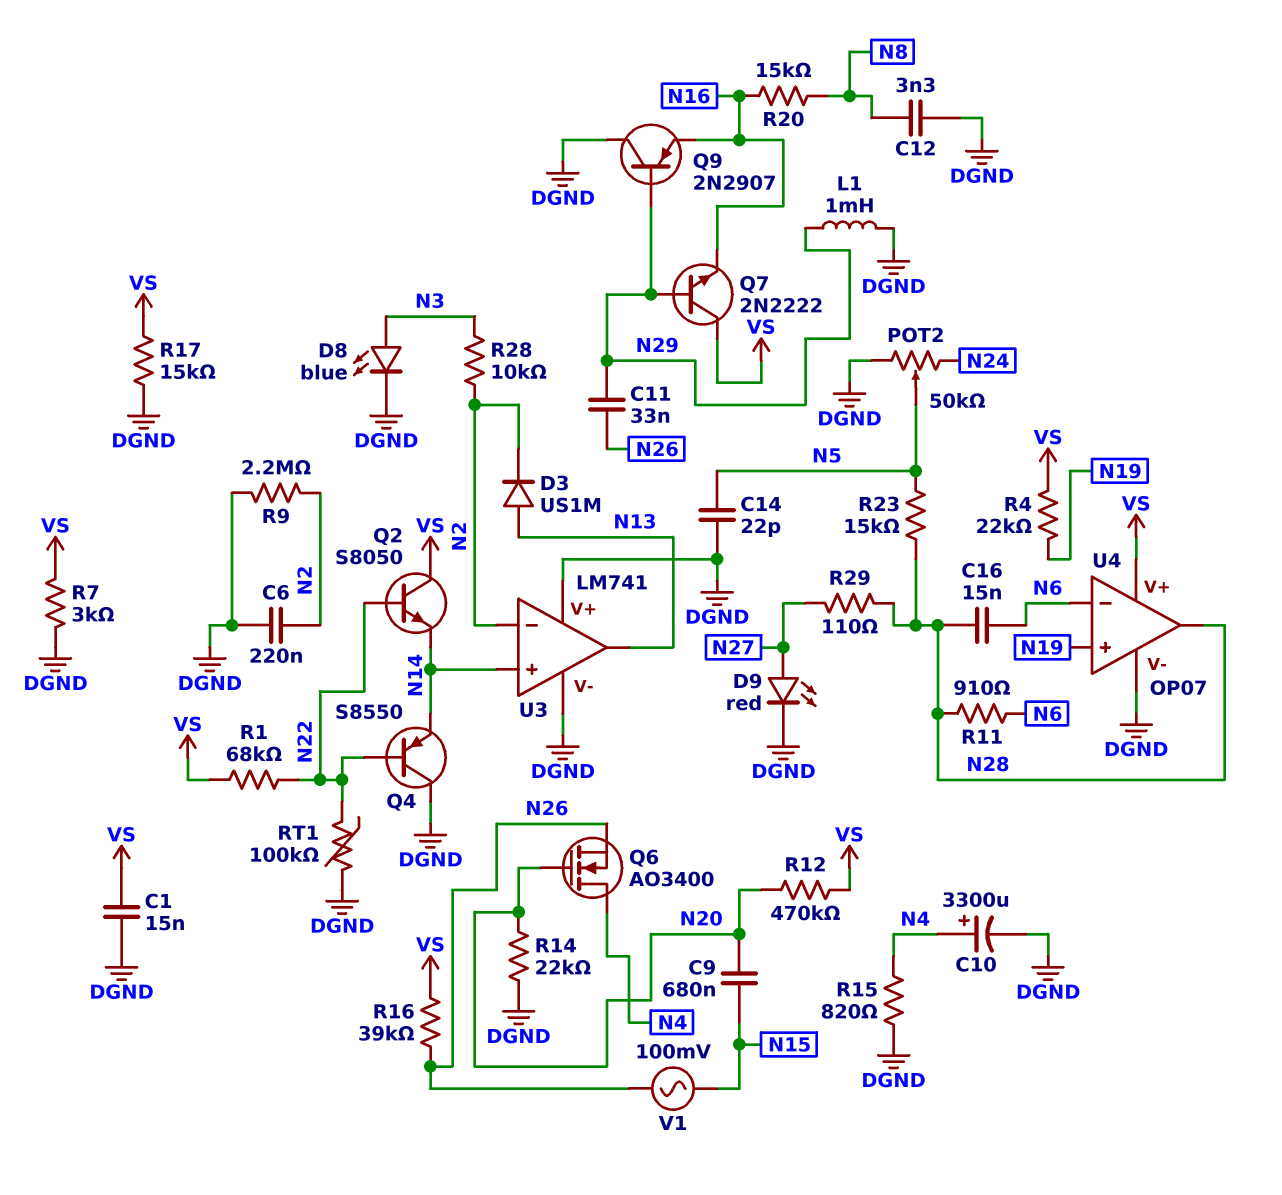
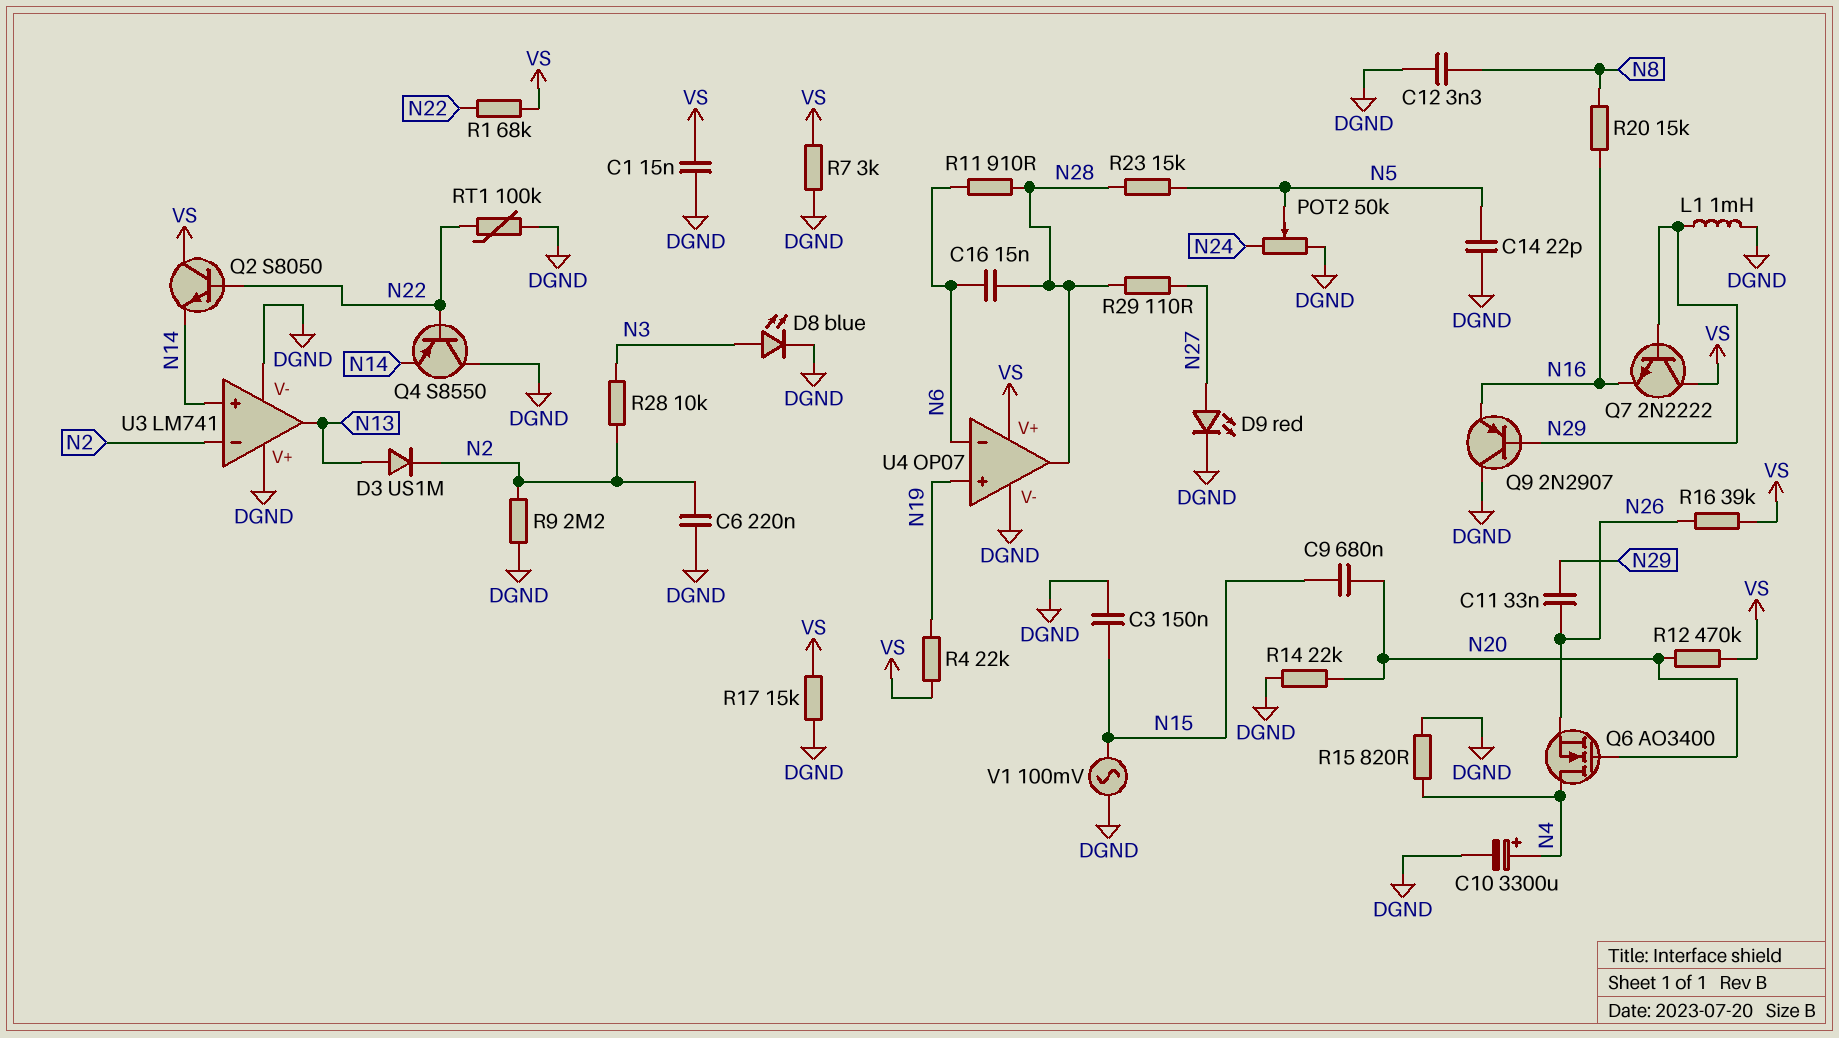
C3: none -> 150nF (DGND, N15)
V1: AC 100mV (N15, N26) -> AC 100mV (DGND, N15)

